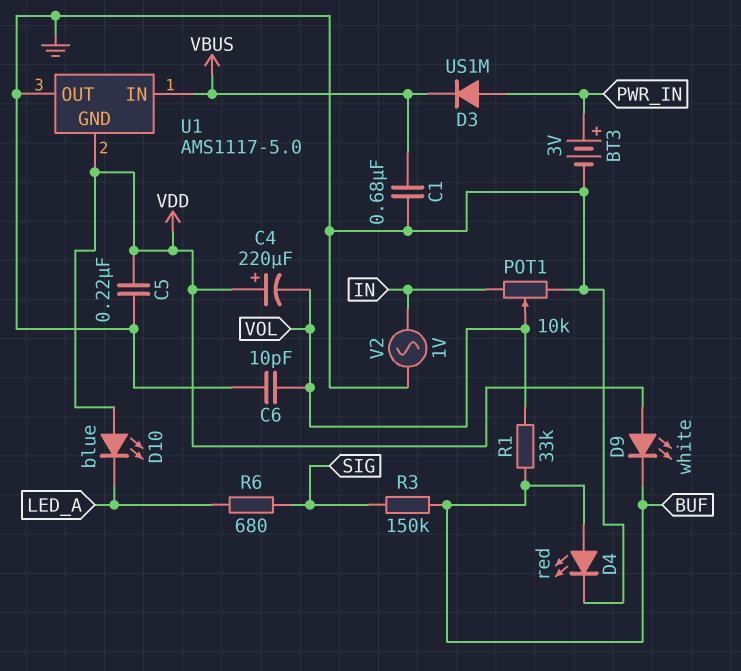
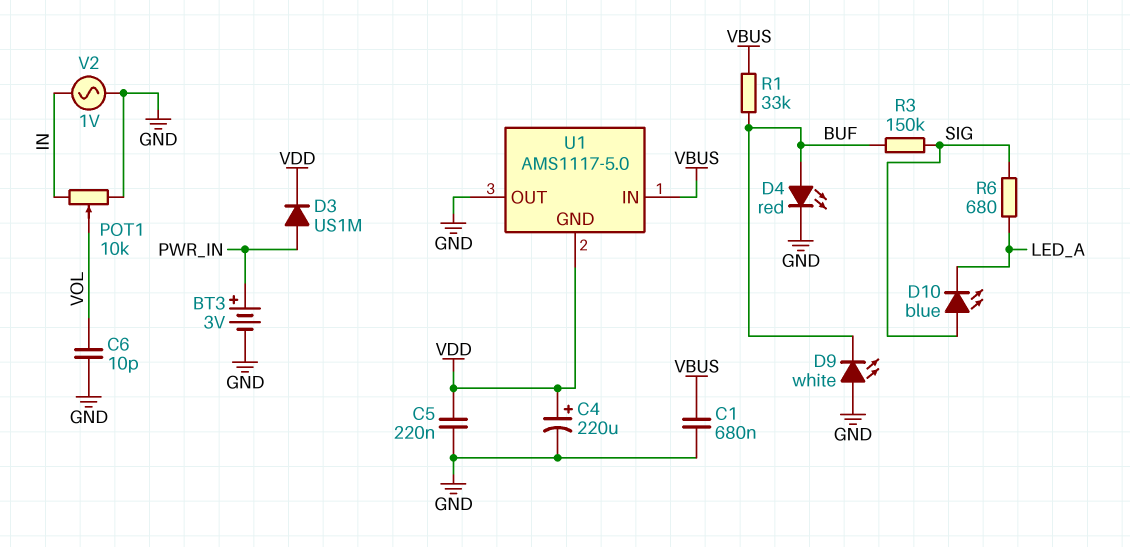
C4: 220uF (plus VDD, minus VOL) -> 220uF (plus VDD, minus GND)
D3: diode US1M (A PWR_IN, K VBUS) -> diode US1M (A PWR_IN, K VDD)
D9: LED white (A VDD, K BUF) -> LED white (A GND, K BUF)
D10: LED blue (A VDD, K LED_A) -> LED blue (A SIG, K LED_A)
R1: 33k (BUF, VOL) -> 33k (BUF, VBUS)

